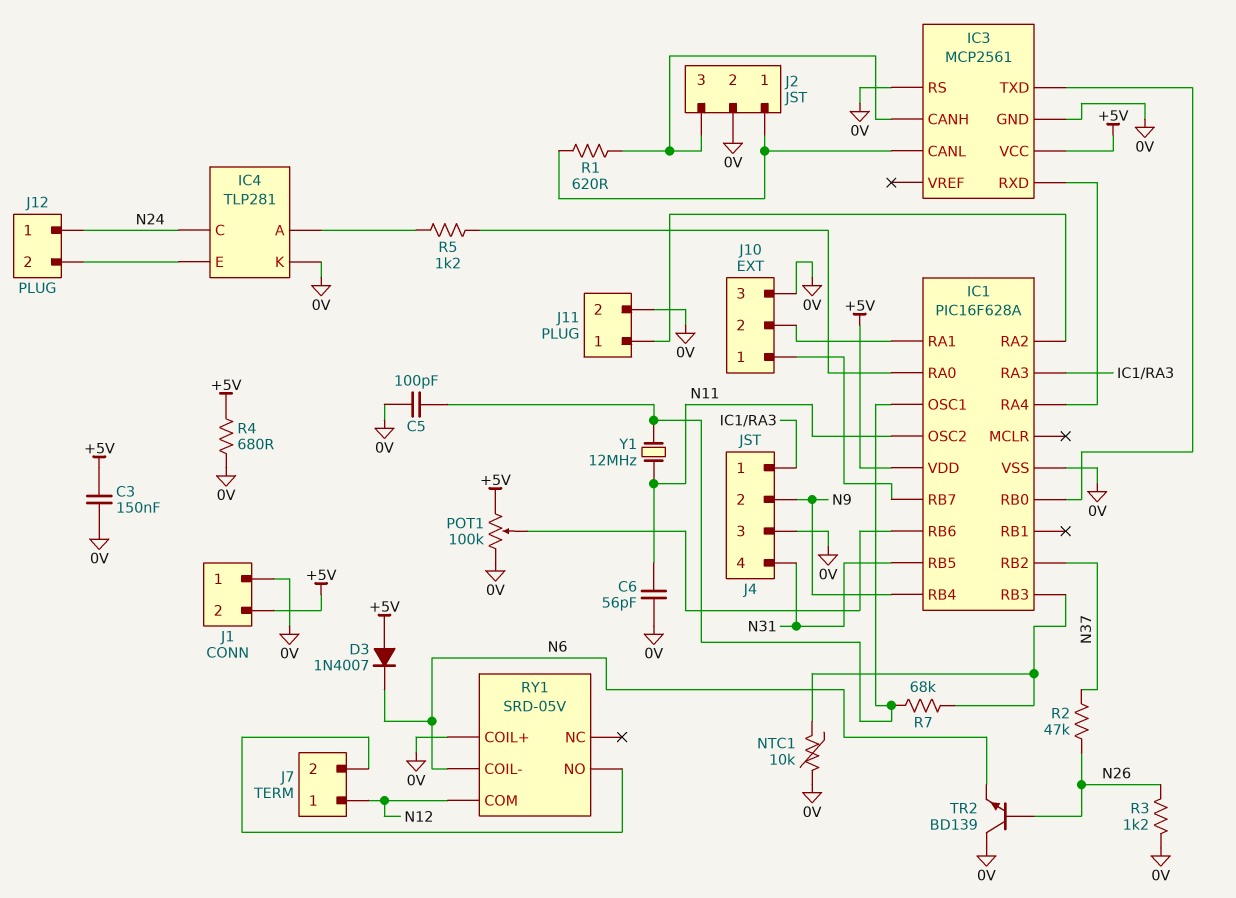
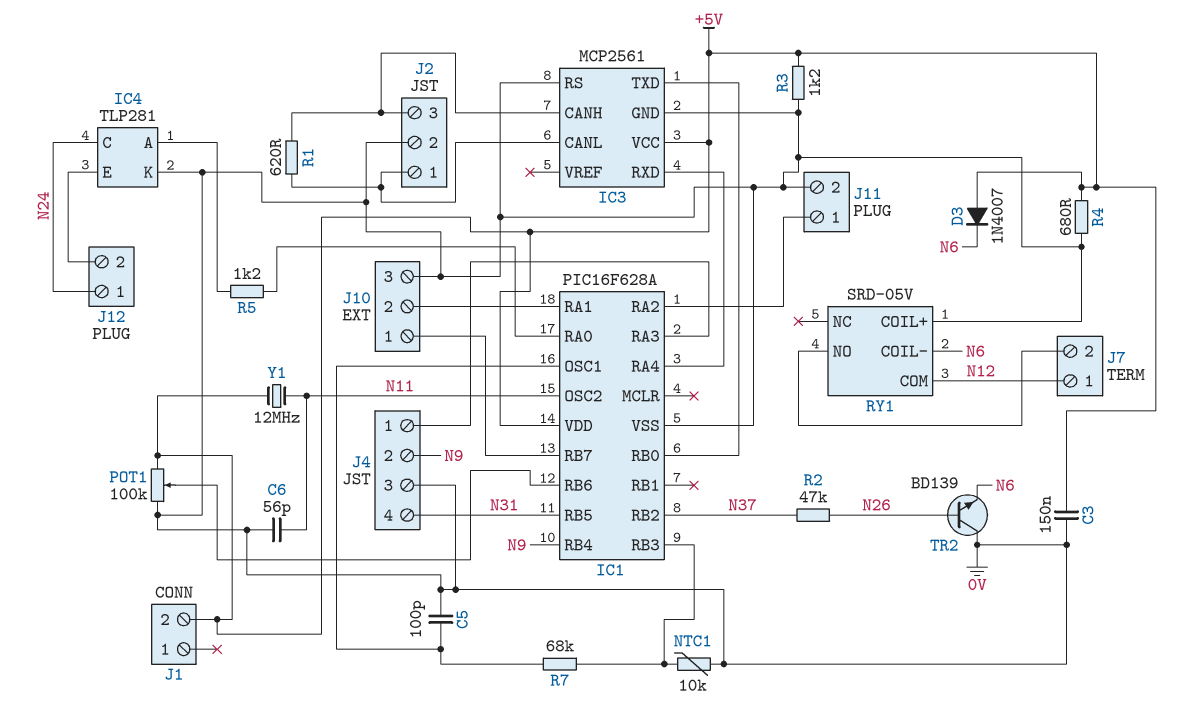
J1 pin 1: 0V -> none
R3: 1.2k (0V, N26) -> 1.2k (+5V, 0V)
Y1: 12MHz (IC1/OSC1, N11) -> 12MHz (+5V, N11)

